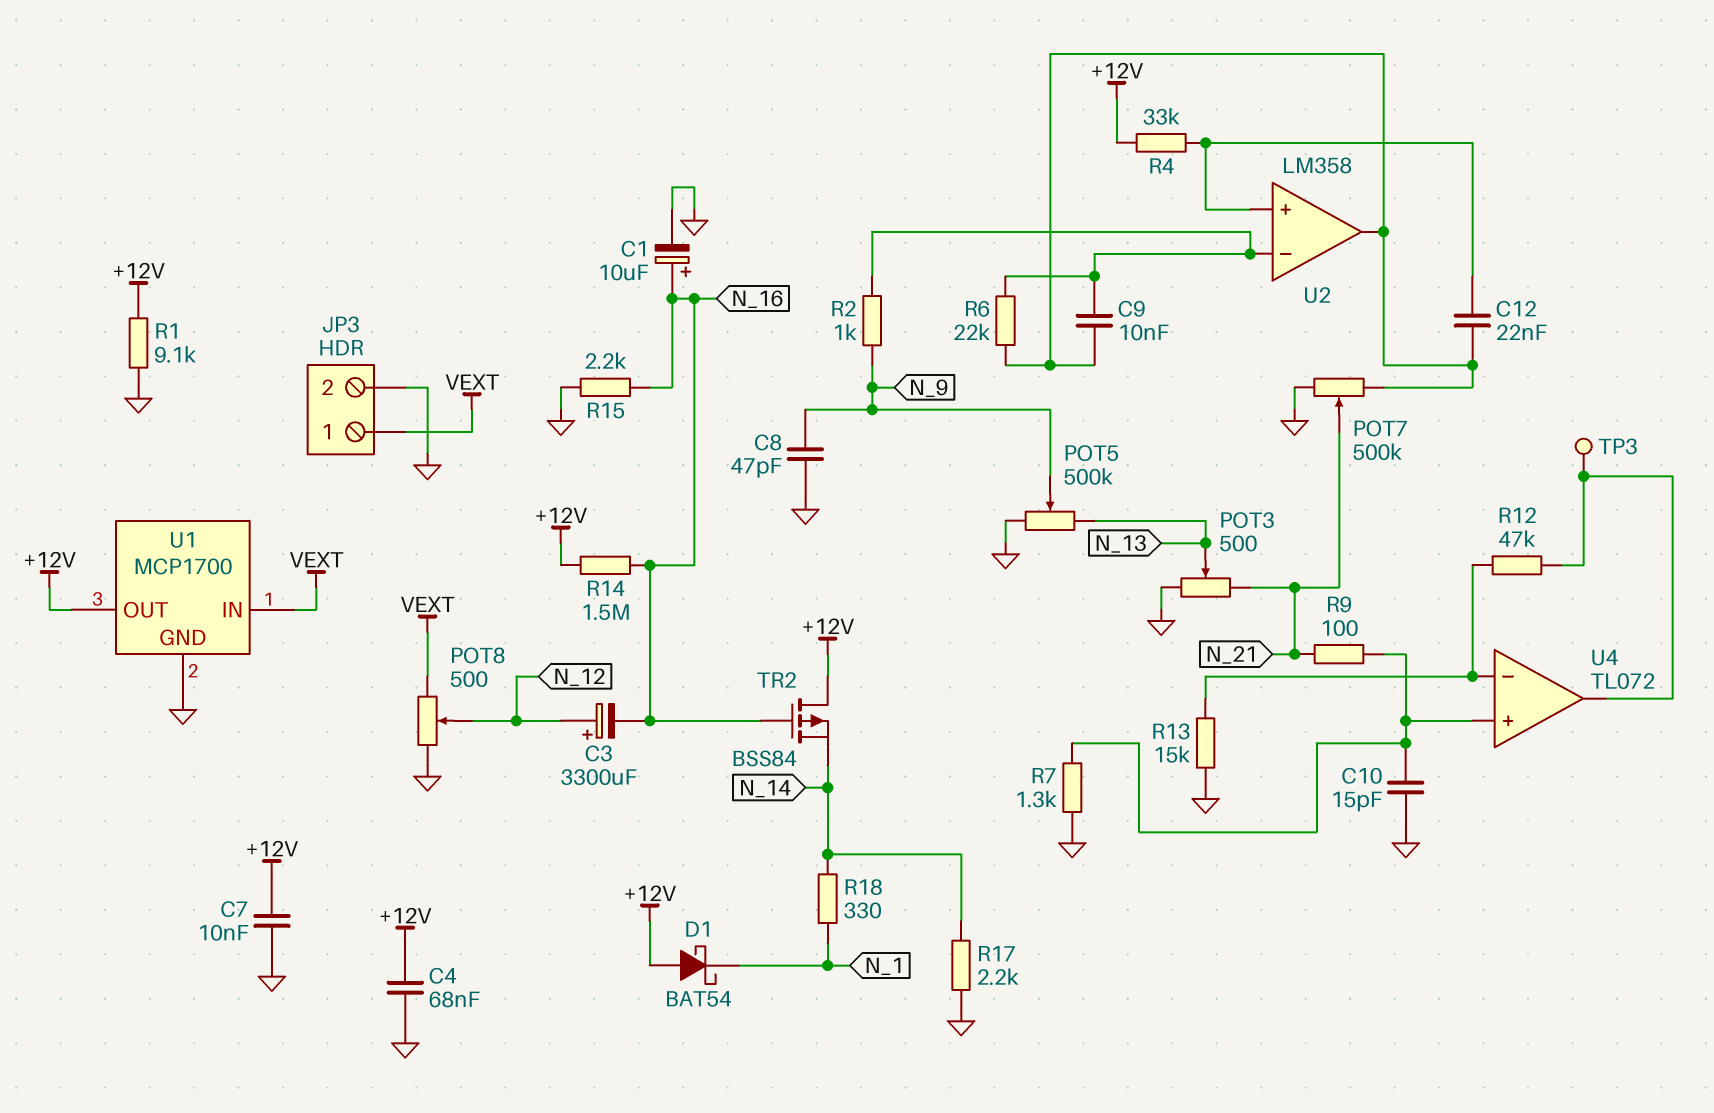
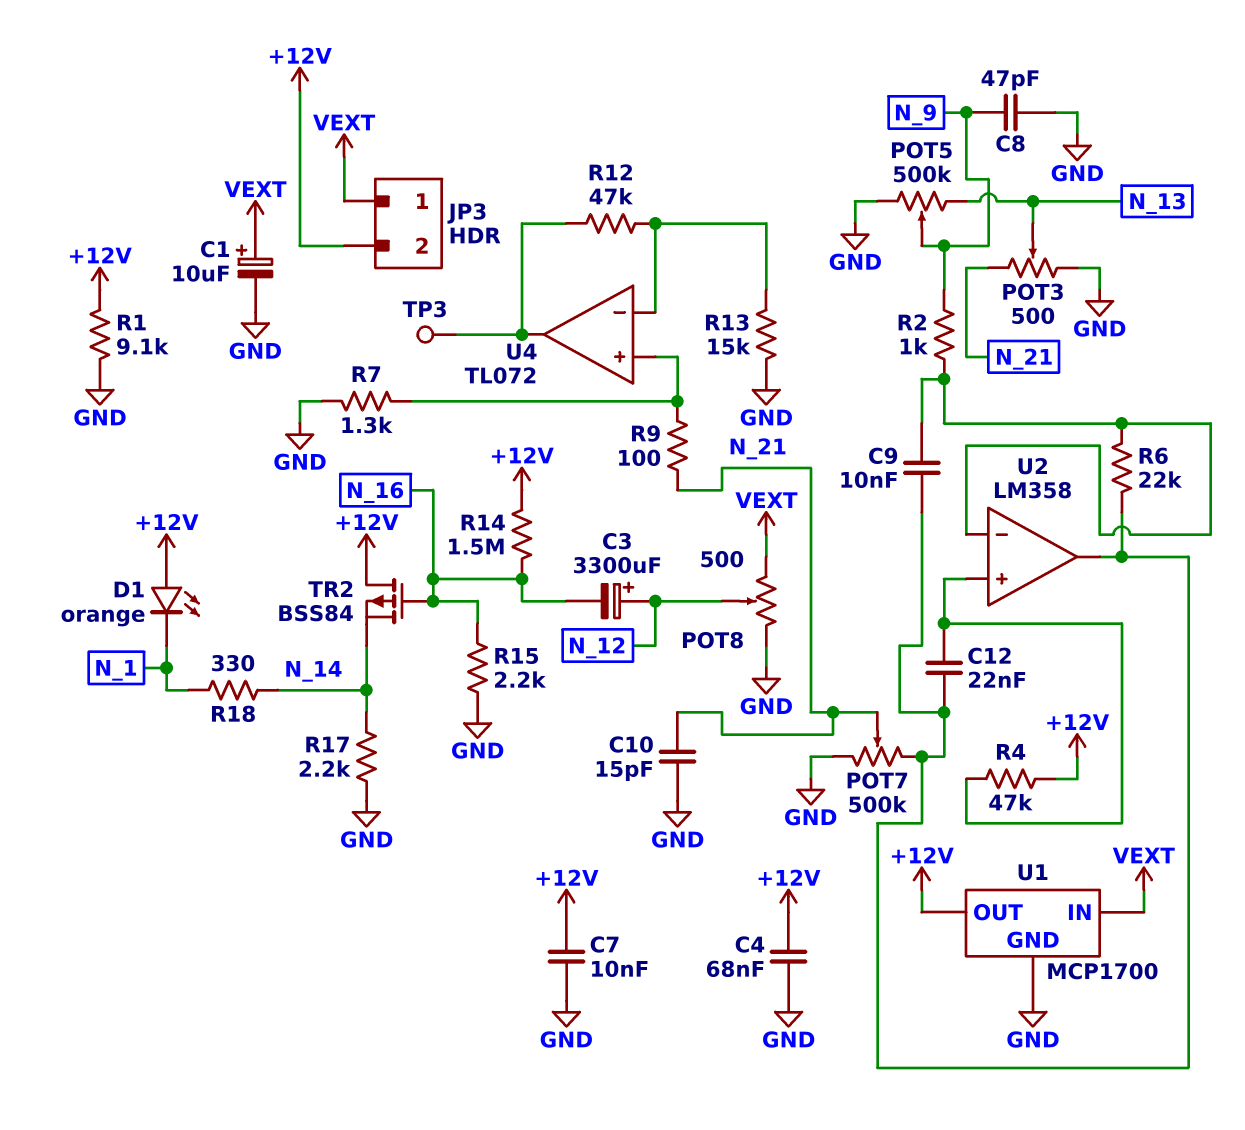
C1: 10uF (plus N_16, minus GND) -> 10uF (plus VEXT, minus GND)
C10: 15pF (GND, U4/in+) -> 15pF (GND, N_21)
D1: schottky BAT54 (A +12V, K N_1) -> LED orange (A +12V, K N_1)
JP3 pin 2: GND -> +12V
R4: 33k (+12V, U2/in+) -> 47k (+12V, U2/in+)

